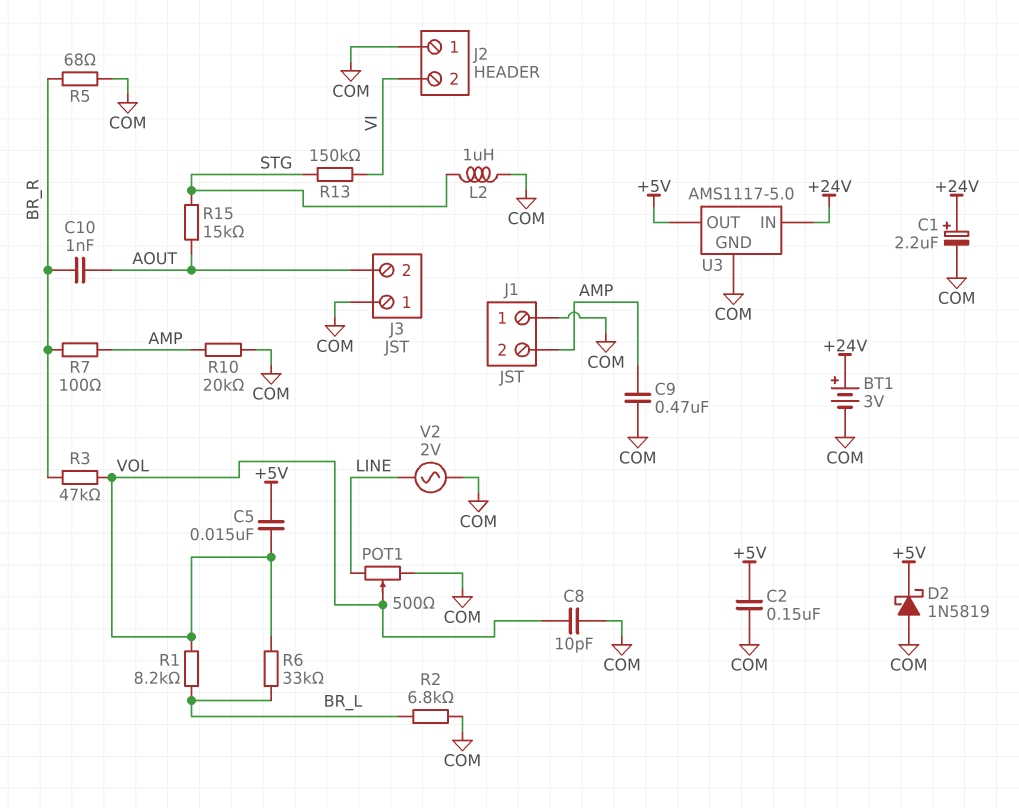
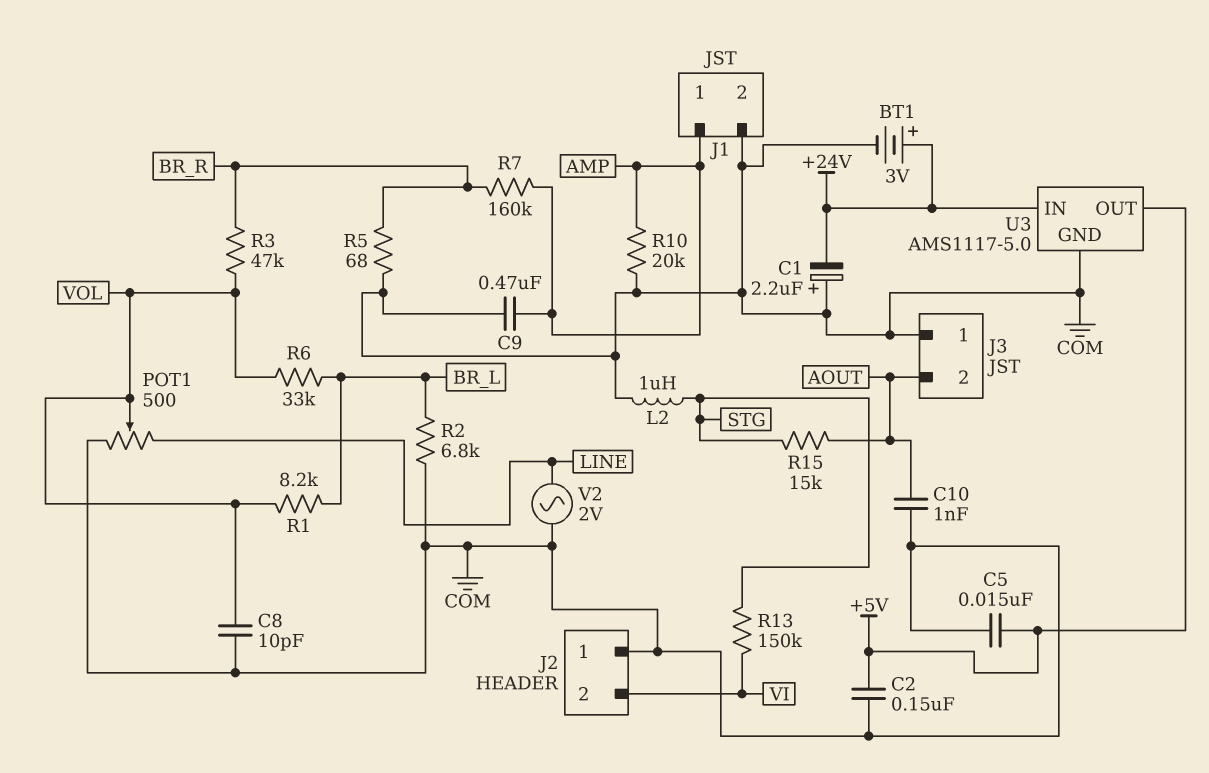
C1: 2.2uF (plus +24V, minus COM) -> 2.2uF (plus COM, minus +24V)
C5: 15nF (+5V, VOL) -> 15nF (+5V, COM)
C10: 1nF (AOUT, BR_R) -> 1nF (AOUT, COM)
D2: schottky 1N5819 (A COM, K +5V) -> none
J1 pin 1: COM -> AMP
J1 pin 2: AMP -> COM
R7: 100 (AMP, BR_R) -> 160k (AMP, BR_R)

